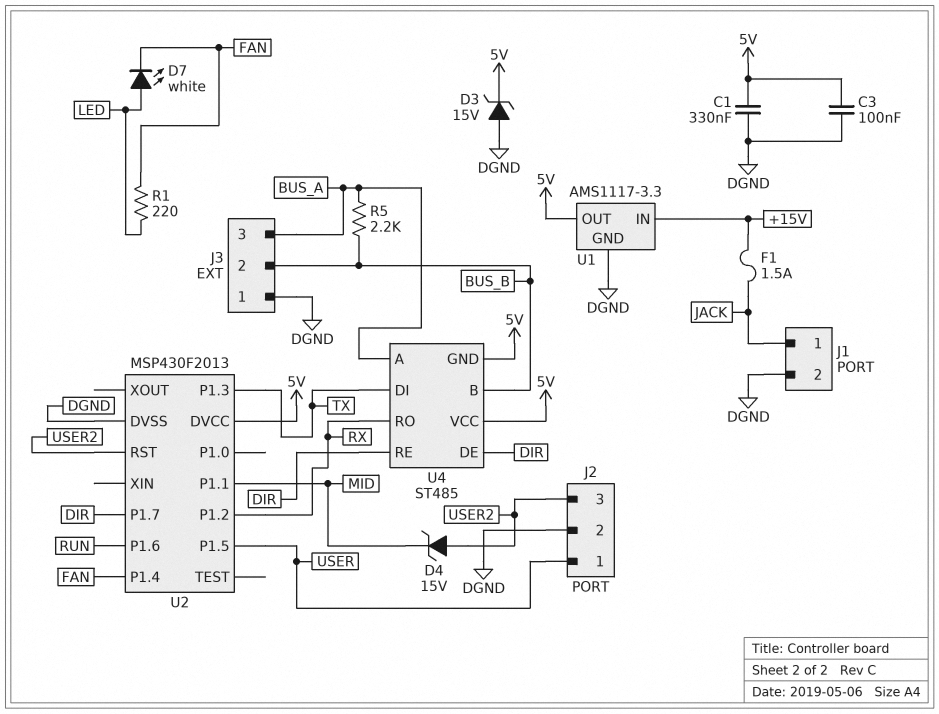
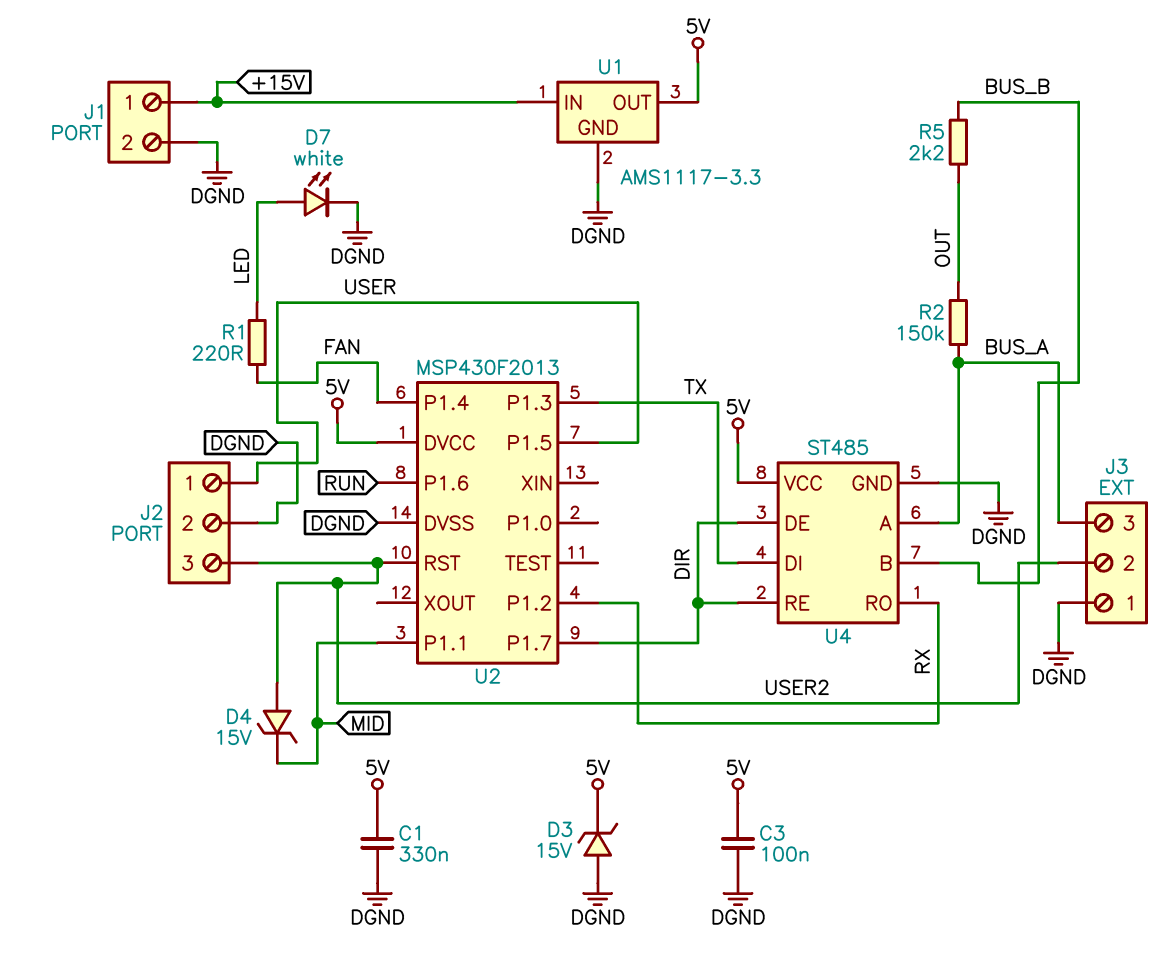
D7: LED white (A LED, K FAN) -> LED white (A LED, K DGND)
F1: 1.5A (+15V, JACK) -> none
J1 pin 1: JACK -> +15V
J3 pin 2: BUS_B -> USER2
R2: none -> 150k (BUS_A, OUT)
R5: 2.2k (BUS_A, BUS_B) -> 2.2k (BUS_B, OUT)
U4 pin GND: 5V -> DGND

